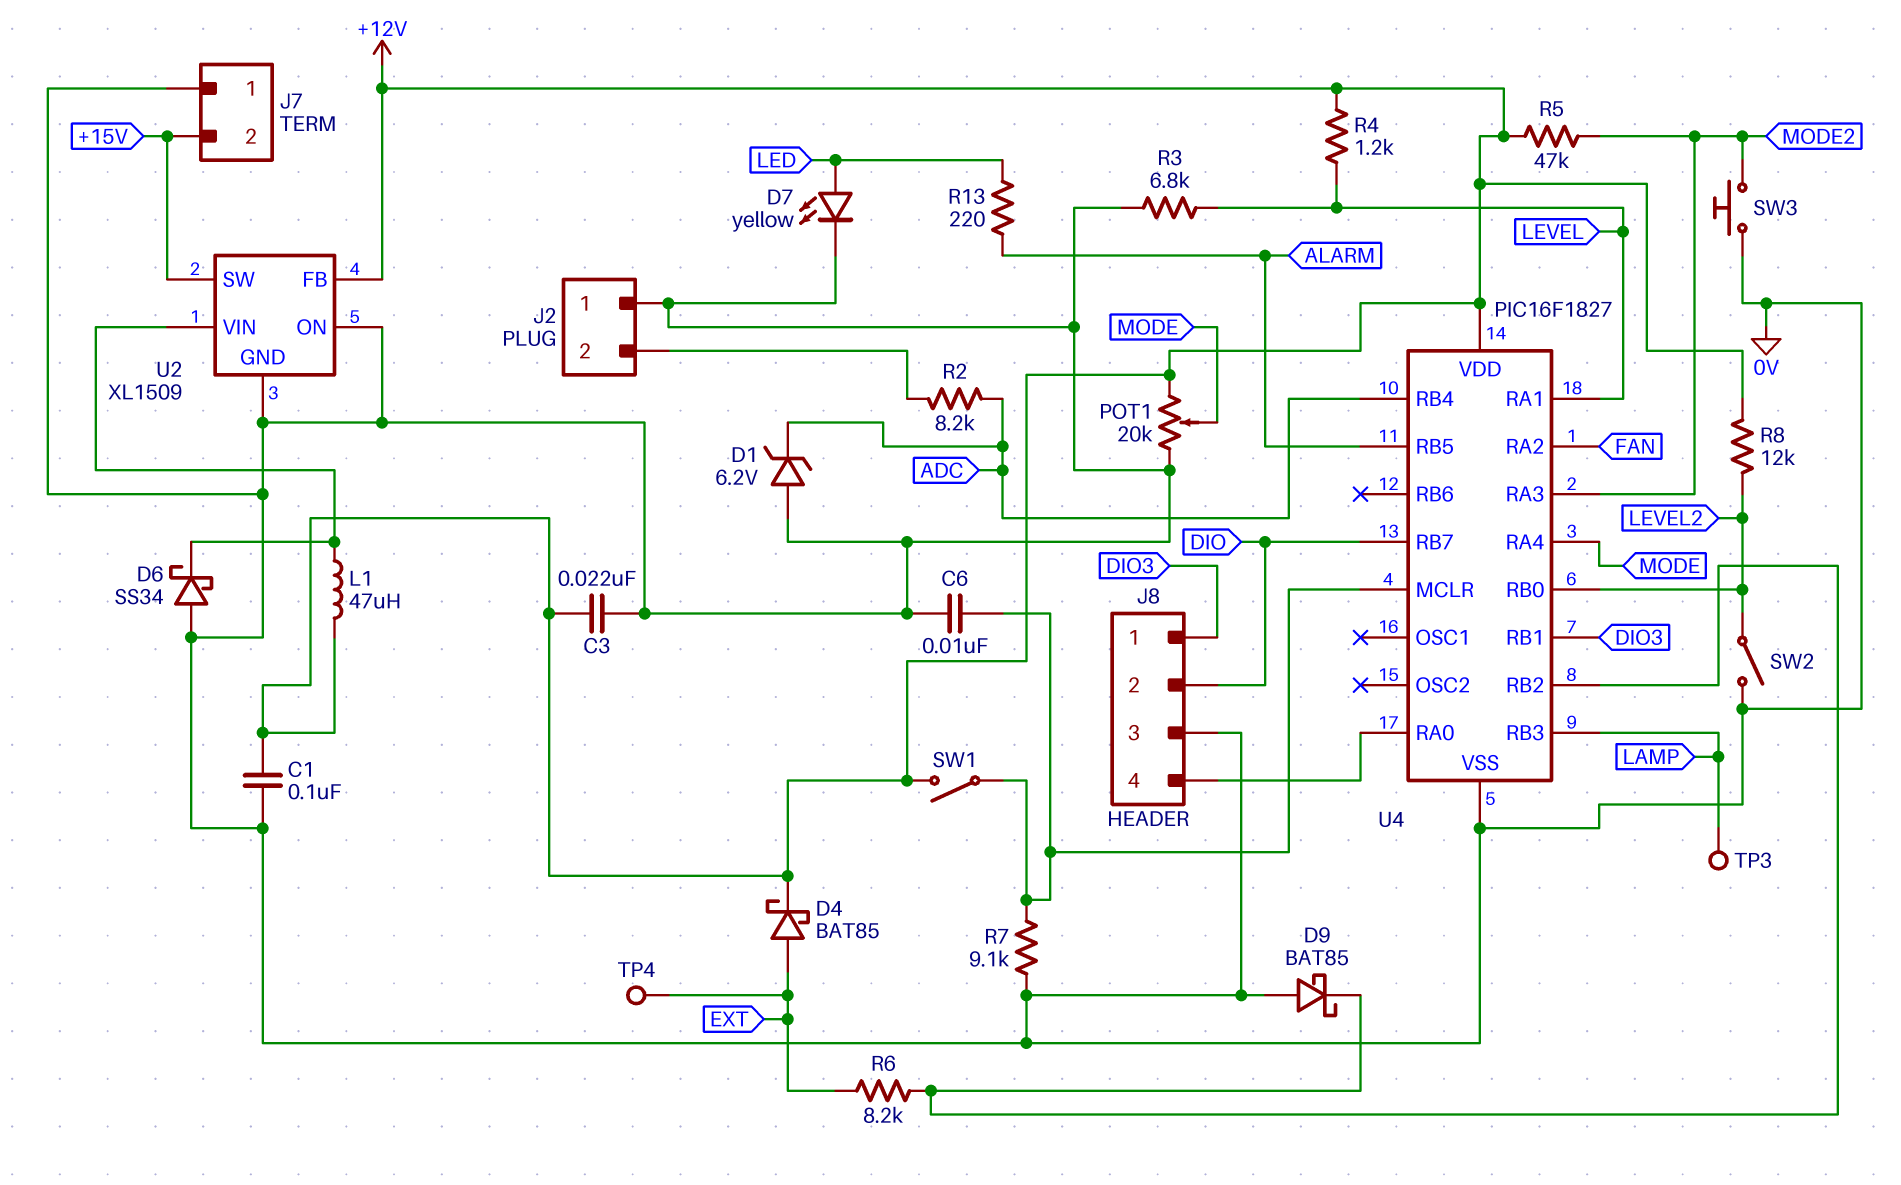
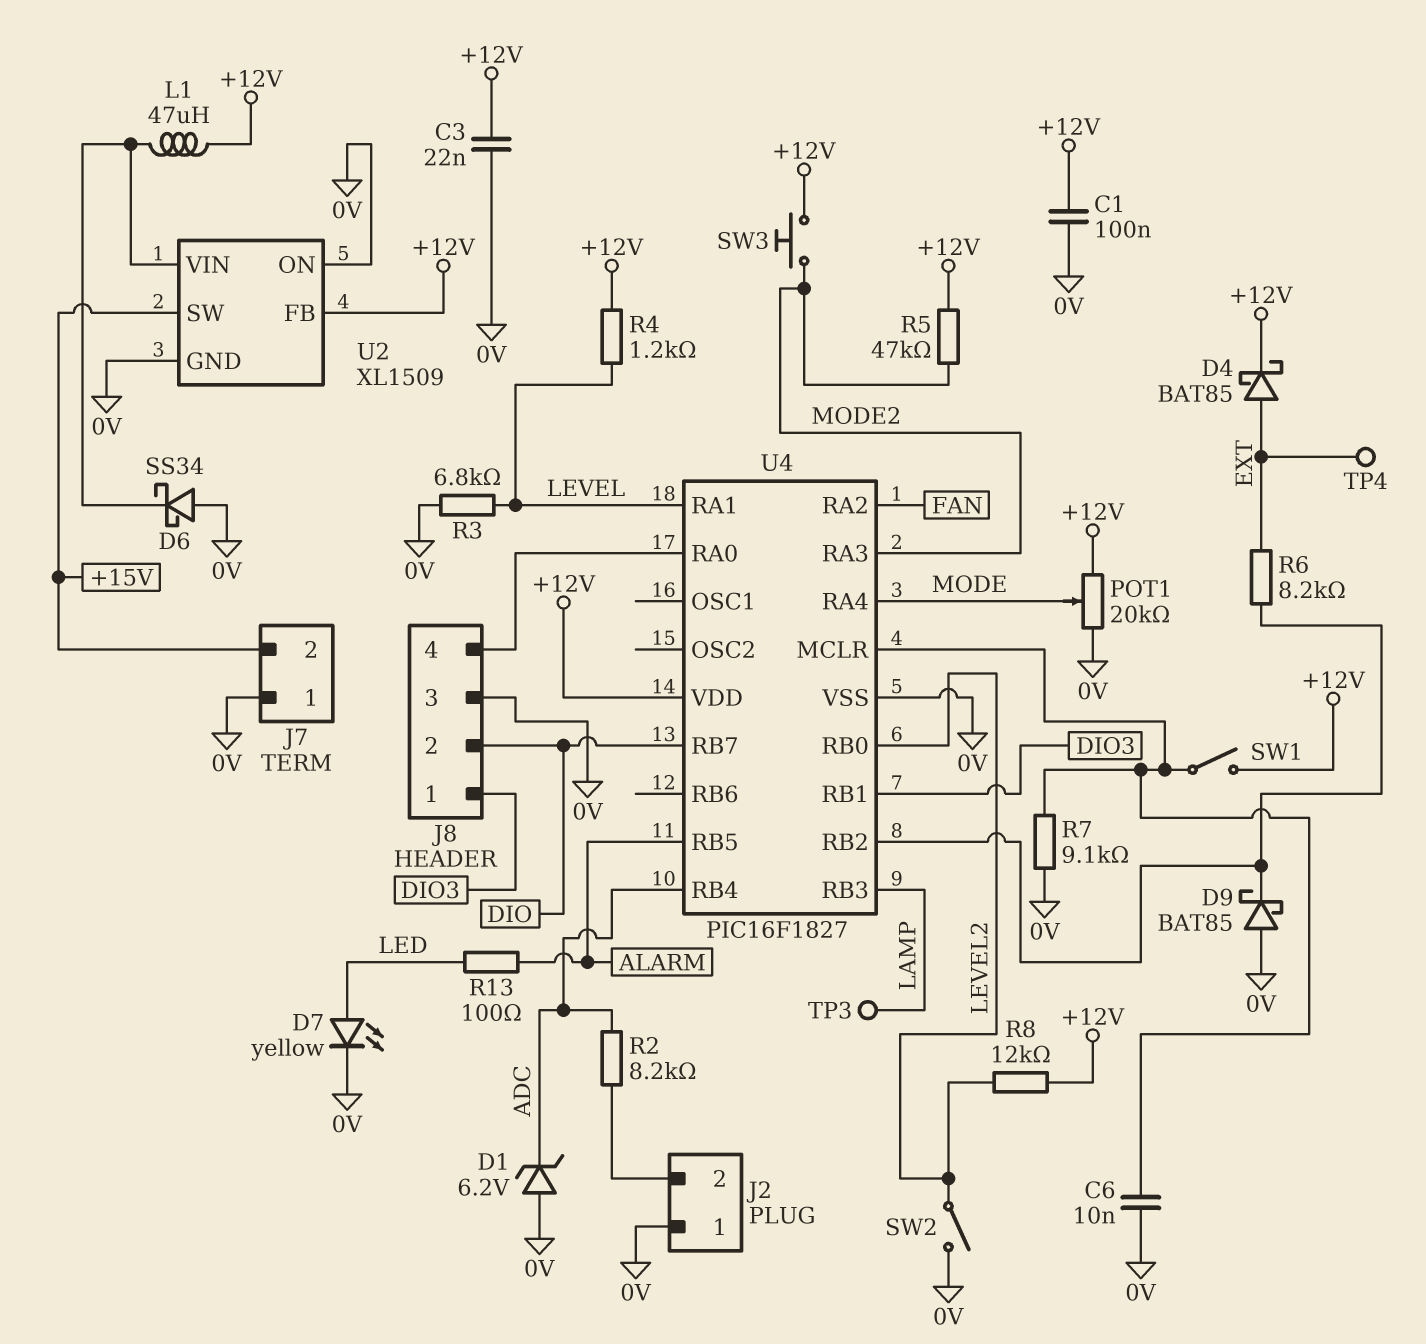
R13: 220 (ALARM, LED) -> 100 (ALARM, LED)
SW3: button (0V, MODE2) -> button (+12V, MODE2)

